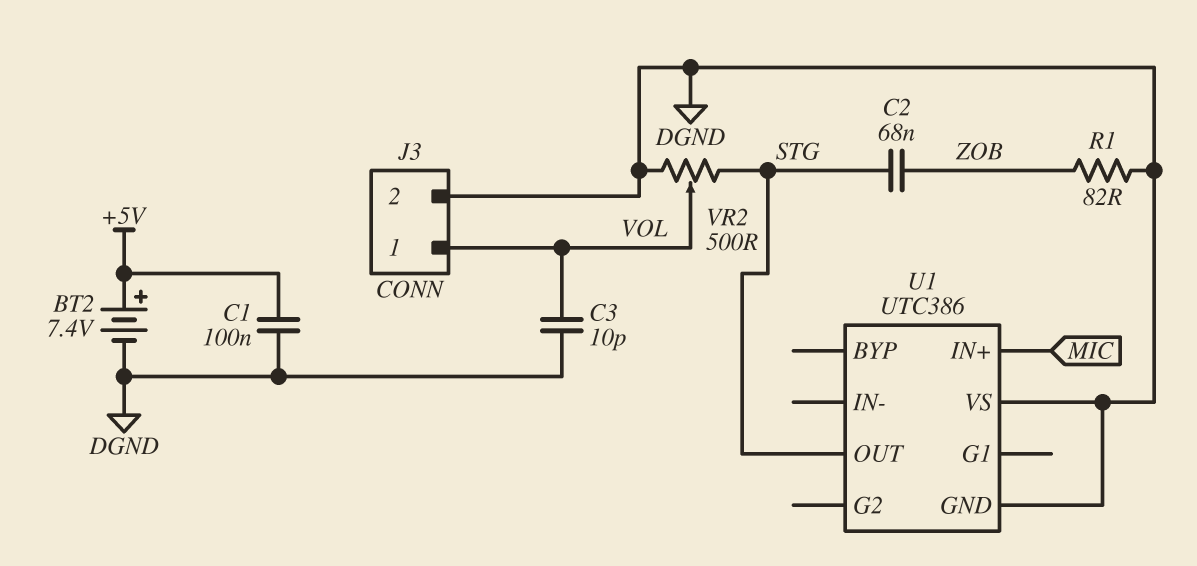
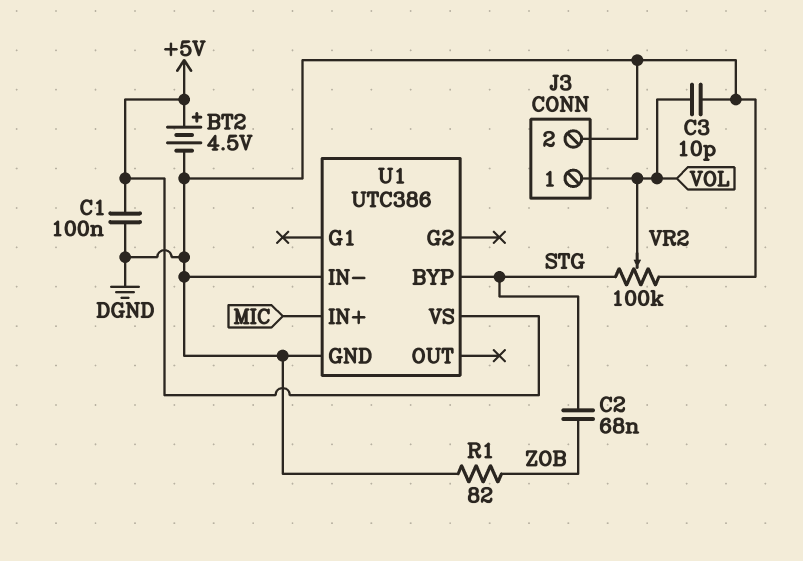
BT2: 7.4V (plus +5V, minus DGND) -> 4.5V (plus +5V, minus DGND)
U1 pin BYP: none -> STG
U1 pin IN-: none -> DGND
U1 pin OUT: STG -> none
U1 pin VS: DGND -> +5V
VR2: 500 (DGND, STG, wiper VOL) -> 100k (DGND, STG, wiper VOL)

